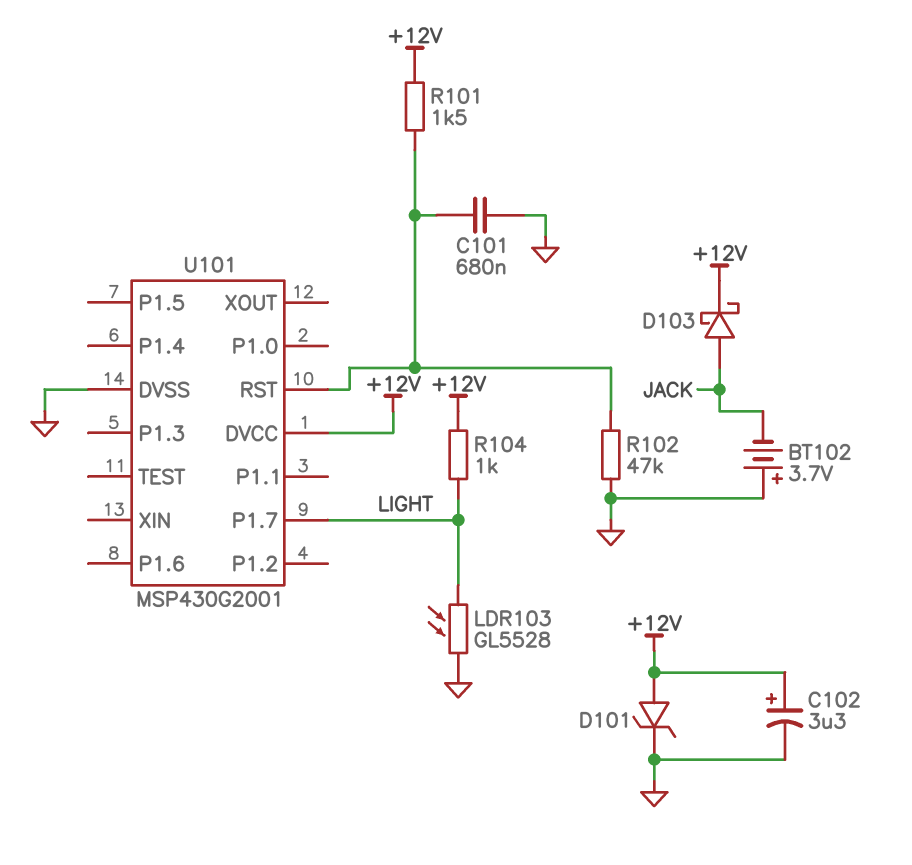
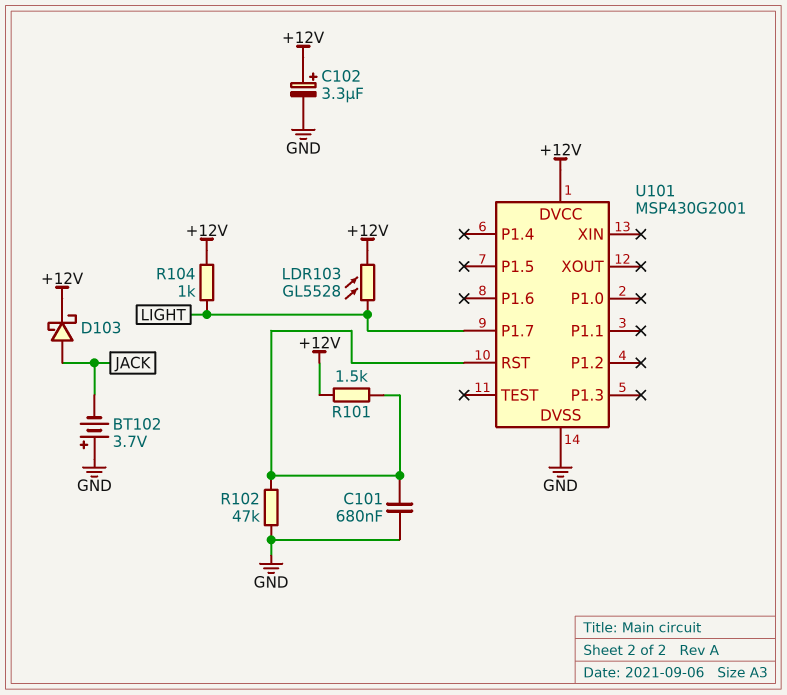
D101: zener (A +12V, K GND) -> none
LDR103: GL5528 (GND, LIGHT) -> GL5528 (+12V, LIGHT)

